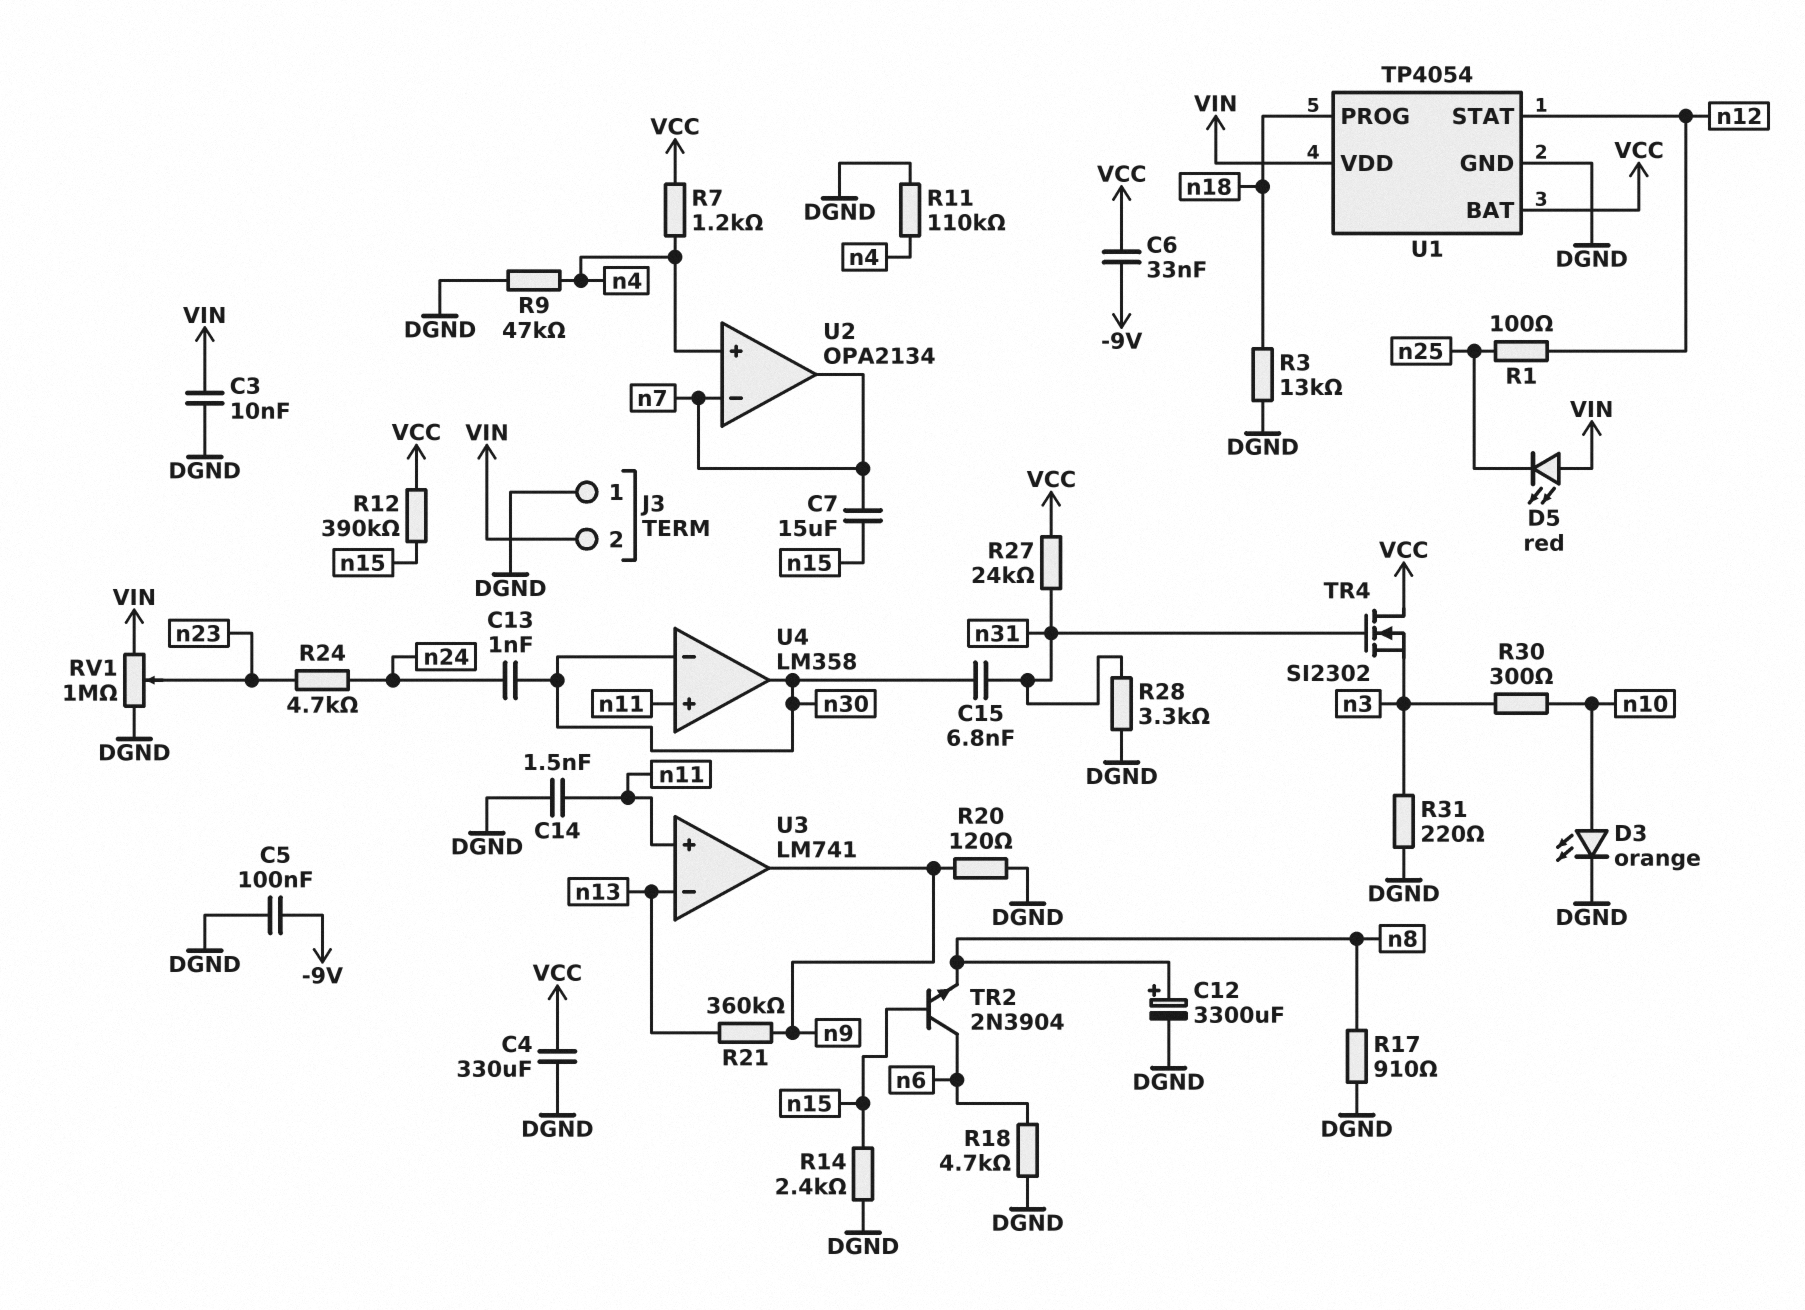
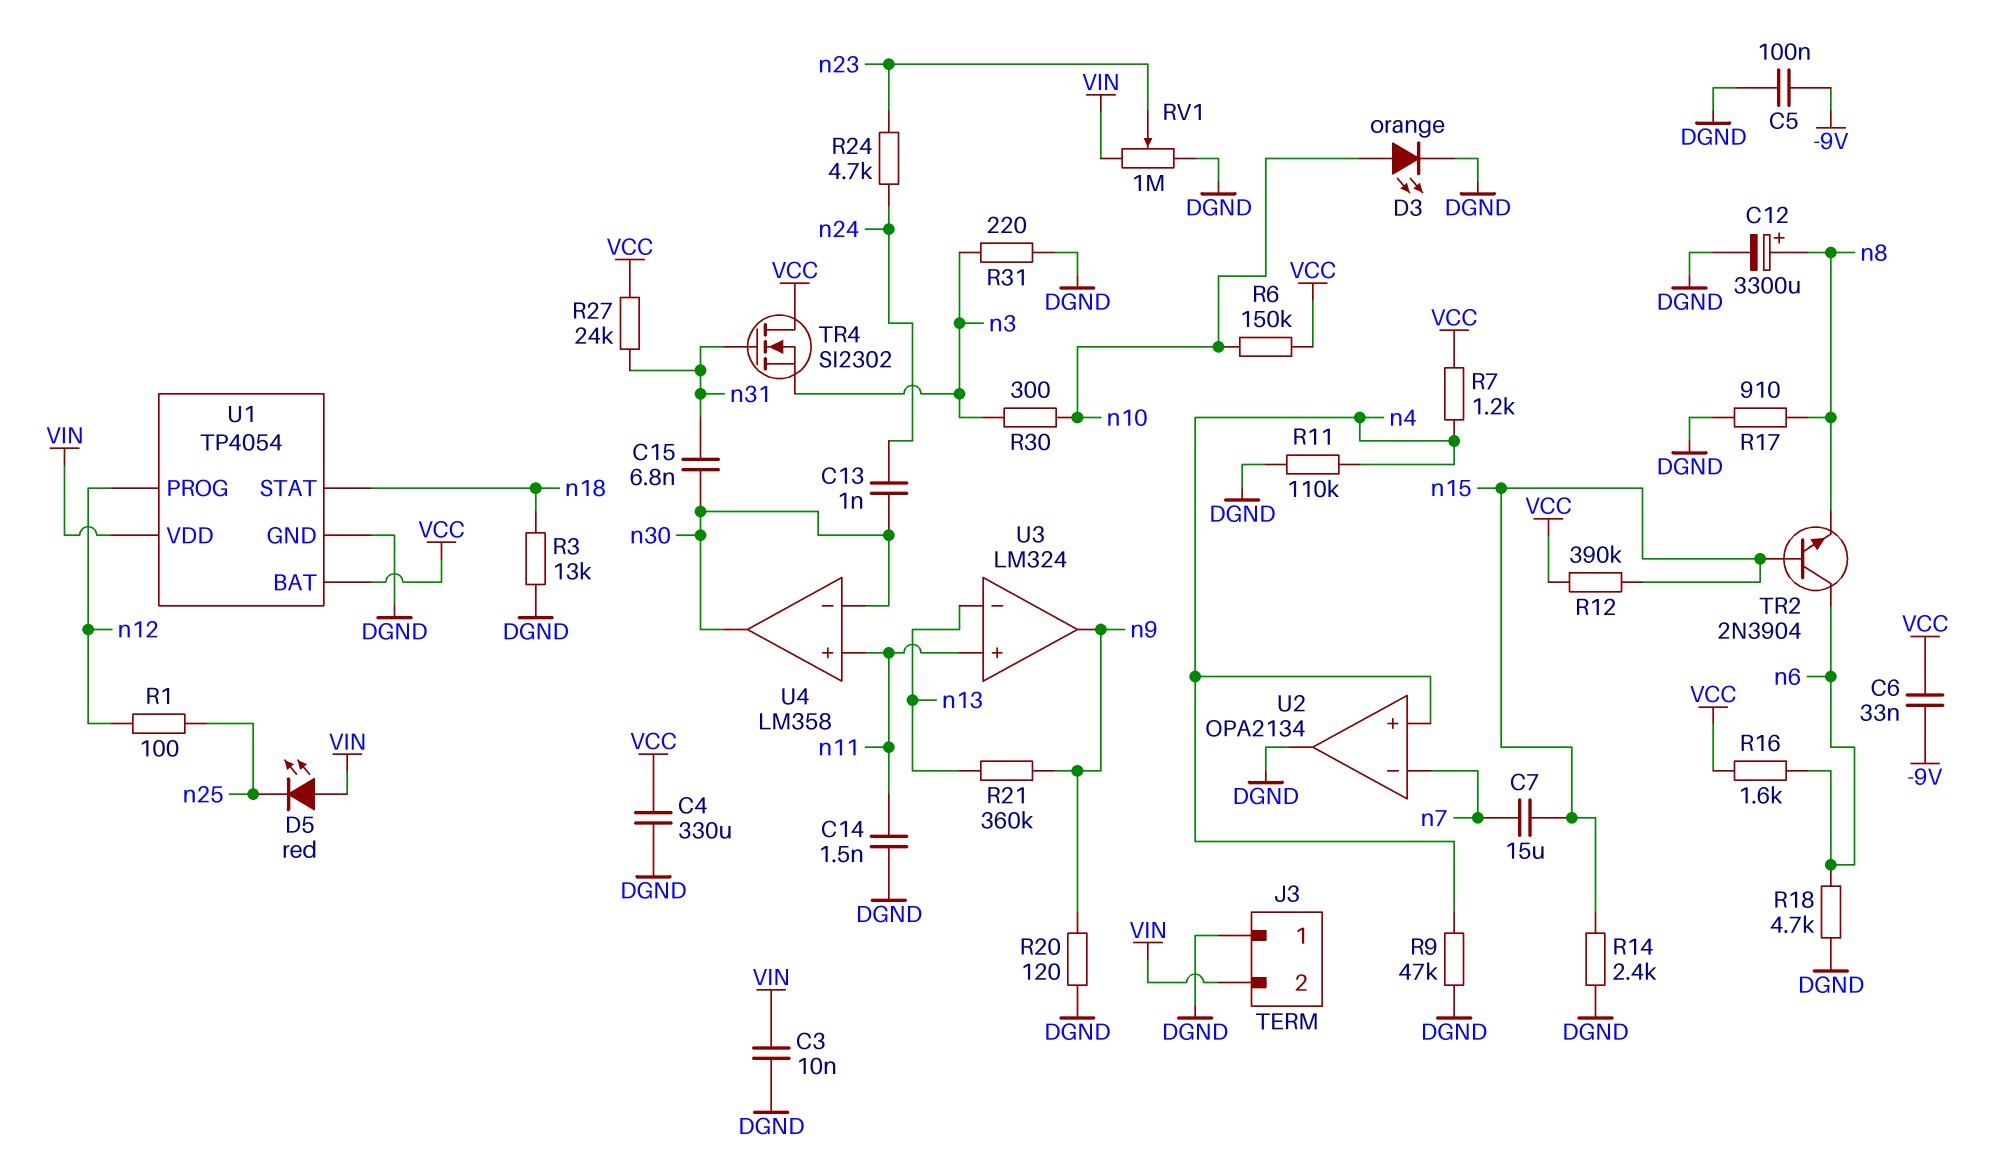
R6: none -> 150k (VCC, n10)
R16: none -> 1.6k (VCC, n6)
R28: 3.3k (DGND, n31) -> none
U1 pin PROG: n18 -> n12
U1 pin STAT: n12 -> n18
U2 pin out: n7 -> DGND
U3: LM741 -> LM324

